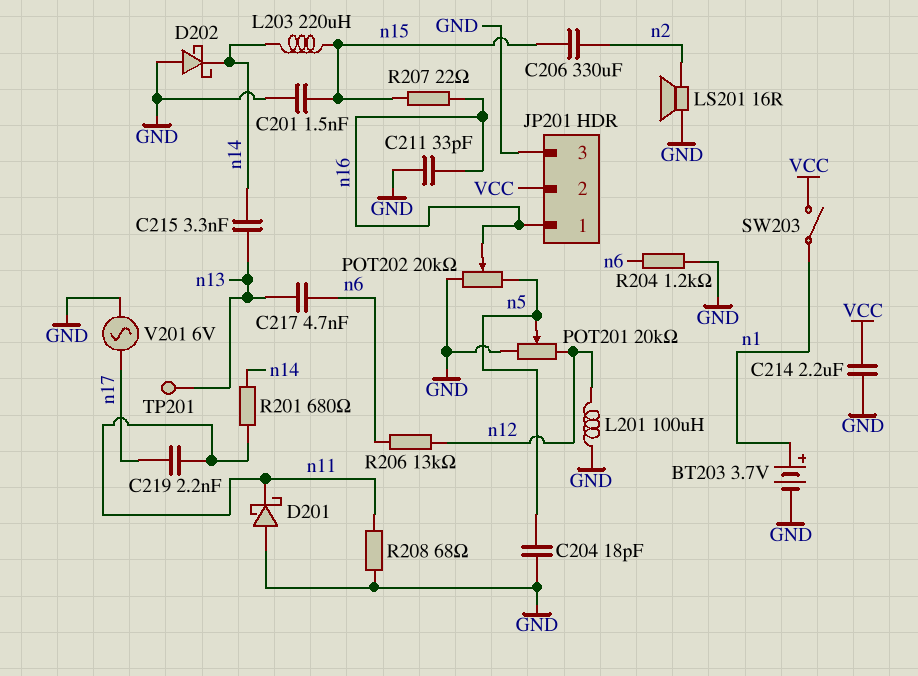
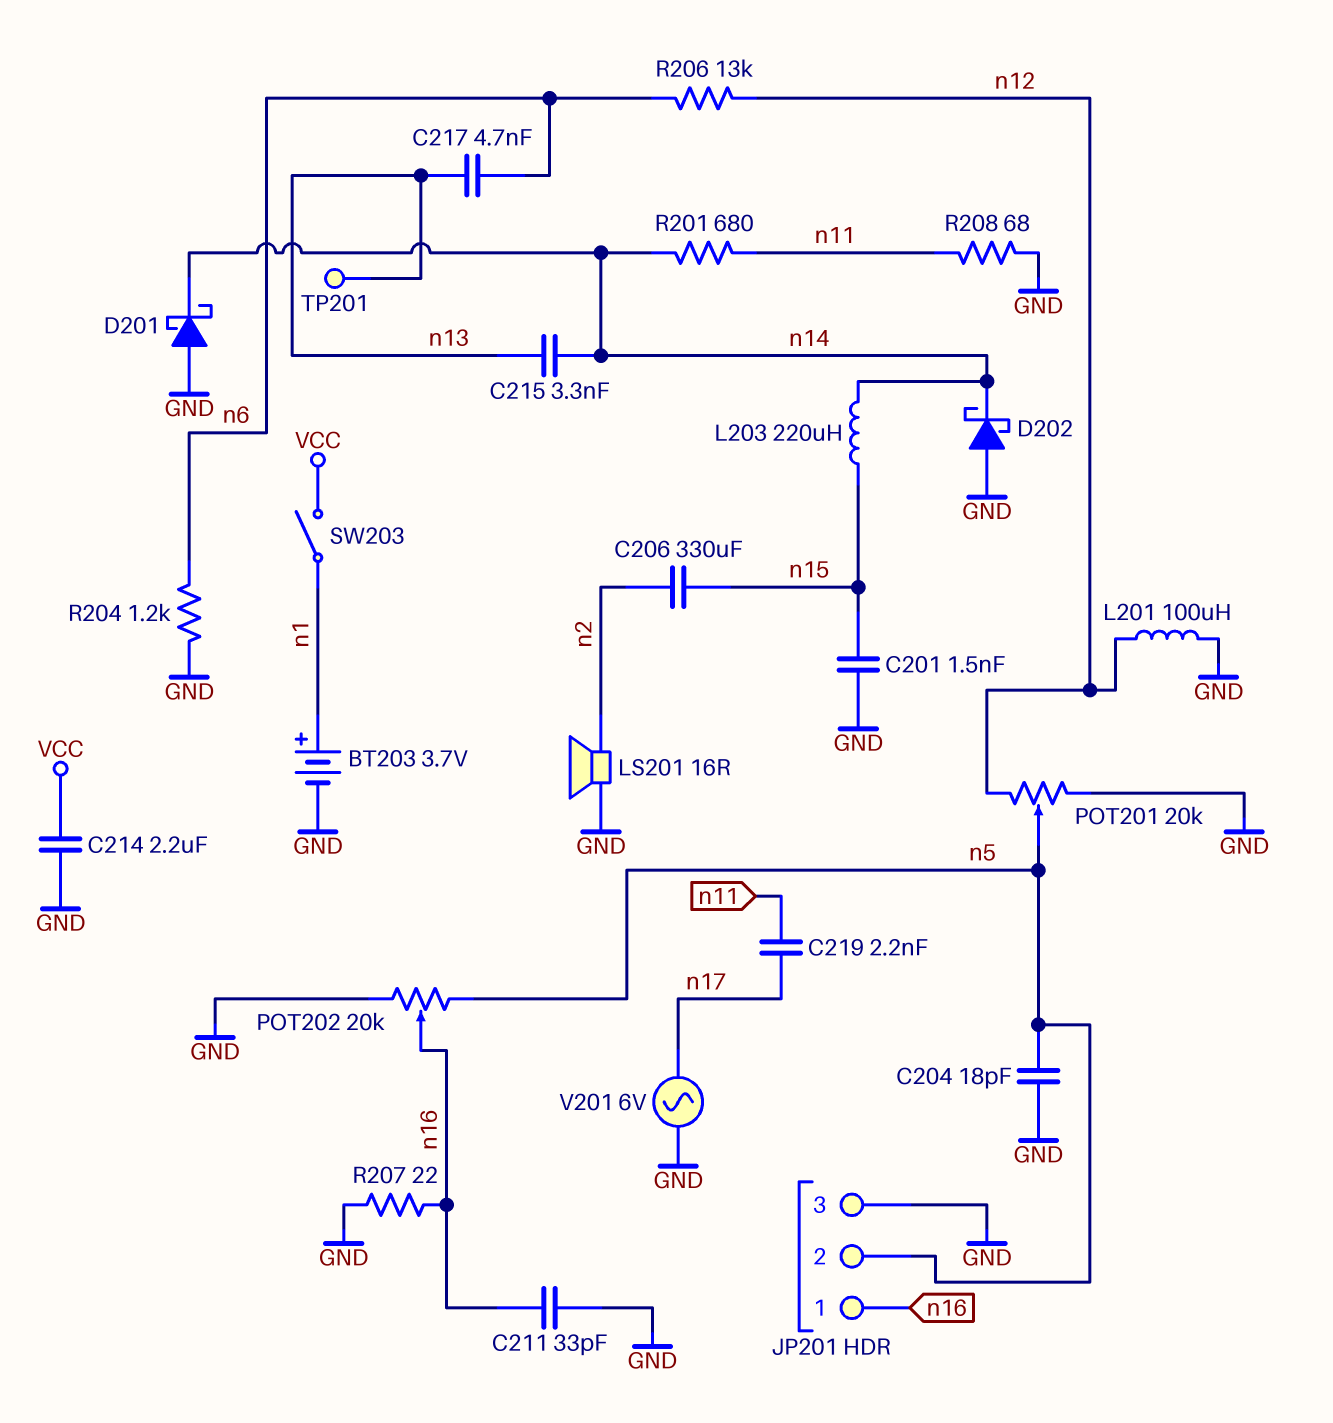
D201: schottky (A GND, K n11) -> schottky (A GND, K n14)
JP201 pin 2: VCC -> n5
R207: 22 (n15, n16) -> 22 (GND, n16)

